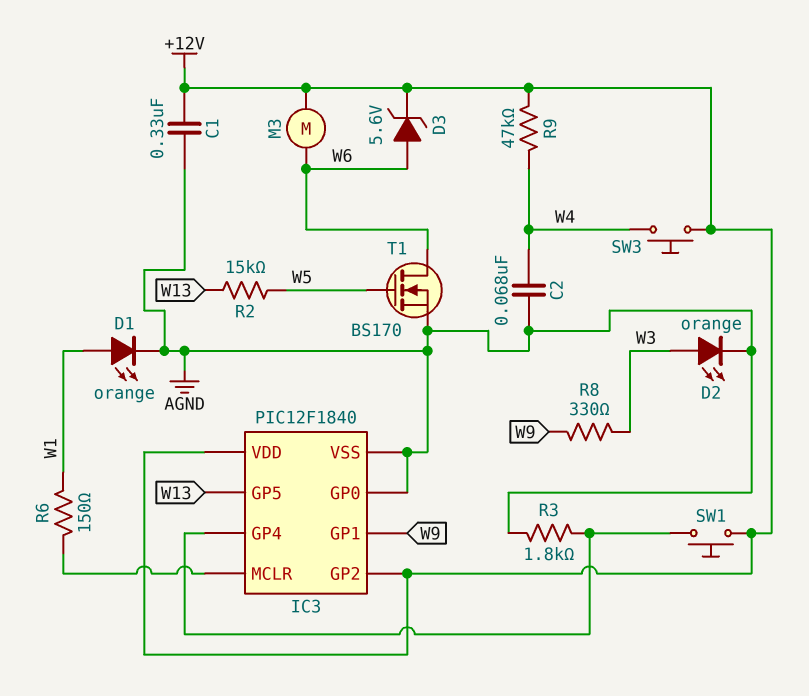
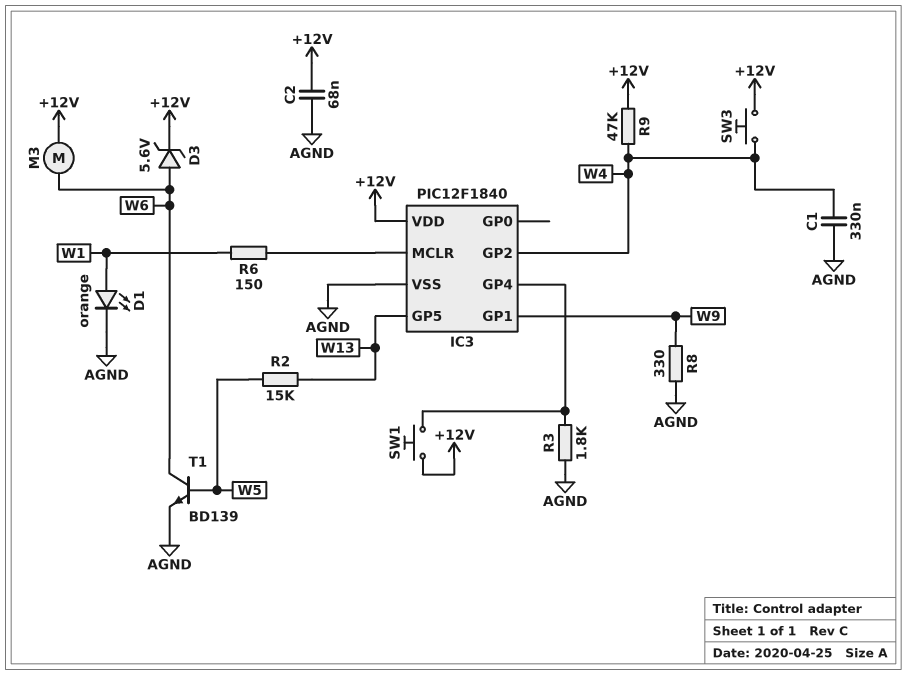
C1: 330nF (+12V, AGND) -> 330nF (AGND, W4)
C2: 68nF (AGND, W4) -> 68nF (+12V, AGND)
D2: LED orange (A W3, K AGND) -> none
IC3 pin GP0: AGND -> none
IC3 pin GP2: +12V -> W4
R8: 330 (W3, W9) -> 330 (AGND, W9)
T1: NMOS BS170 (G W5, D W6, S AGND) -> NPN BD139 (B W5, C W6, E AGND)

